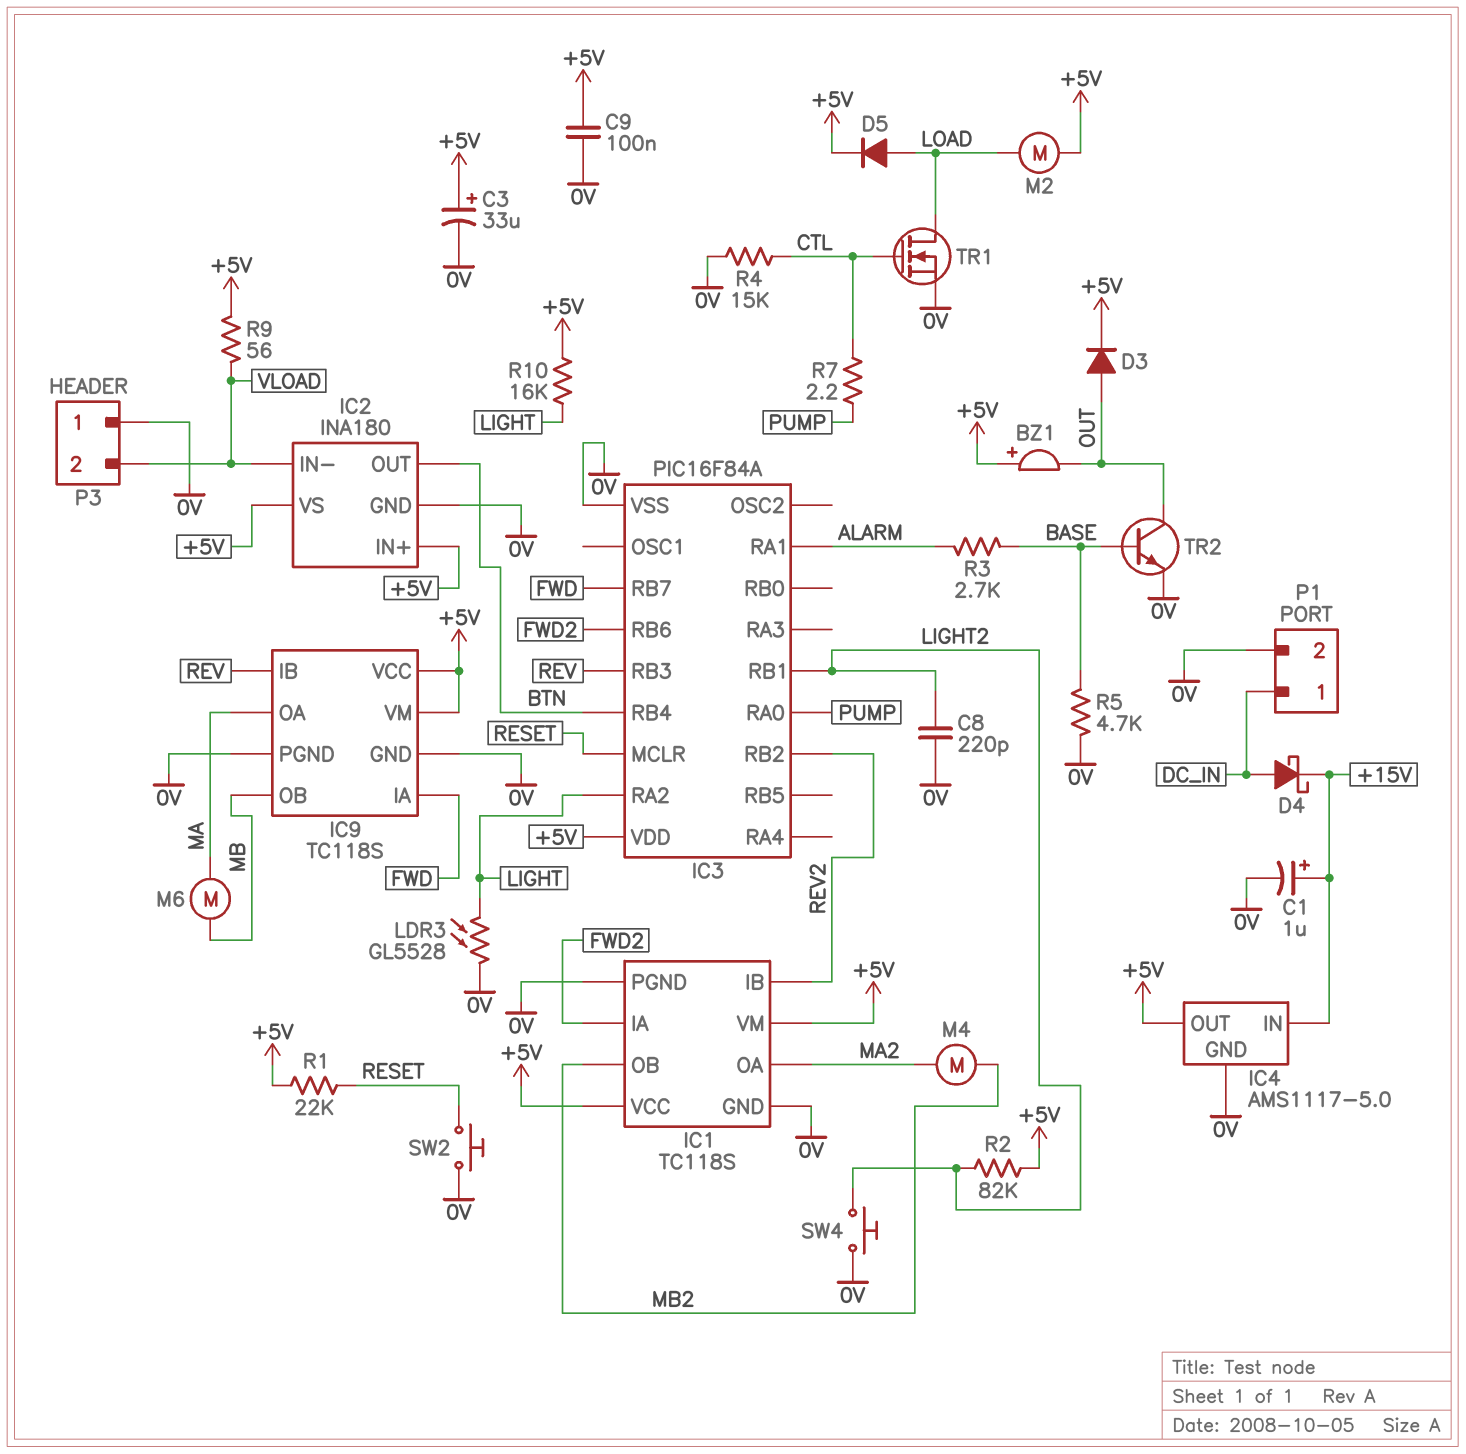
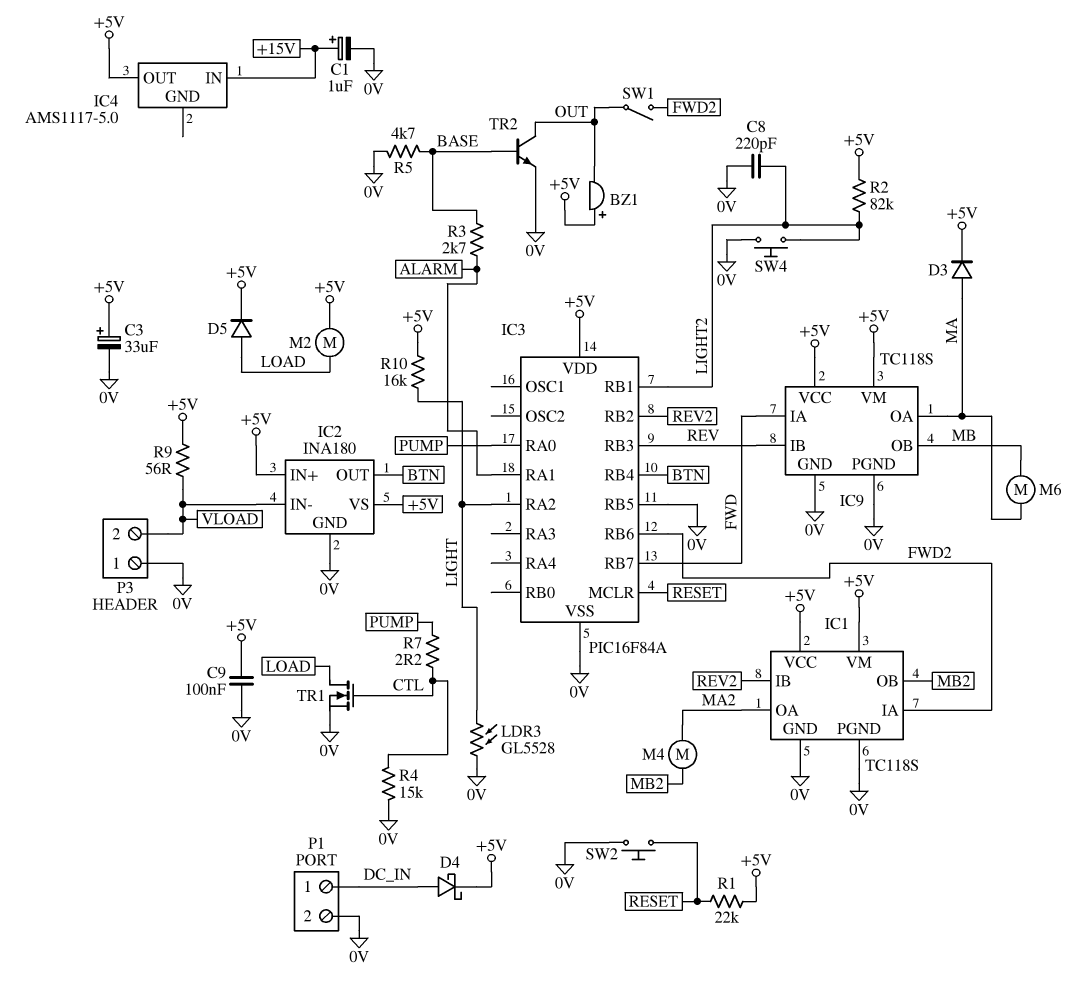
D3: diode (A OUT, K +5V) -> diode (A MA, K +5V)
D4: schottky (A DC_IN, K +15V) -> schottky (A DC_IN, K +5V)
IC3 pin RB5: none -> 0V
IC4 pin GND: 0V -> none
SW1: none -> switch (FWD2, OUT)

